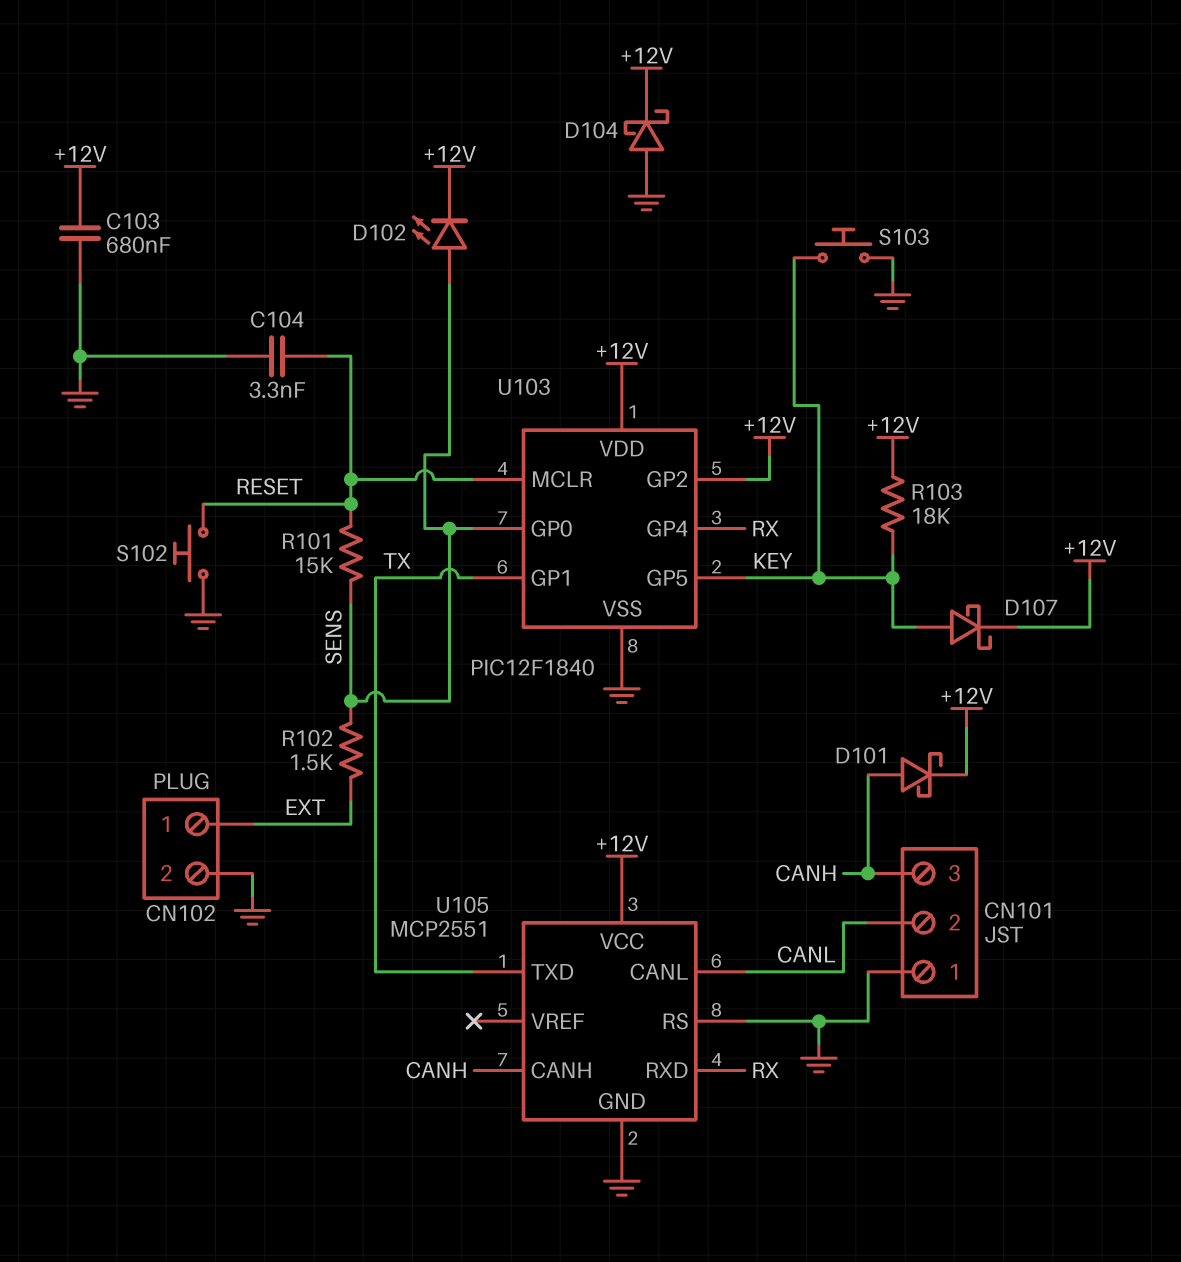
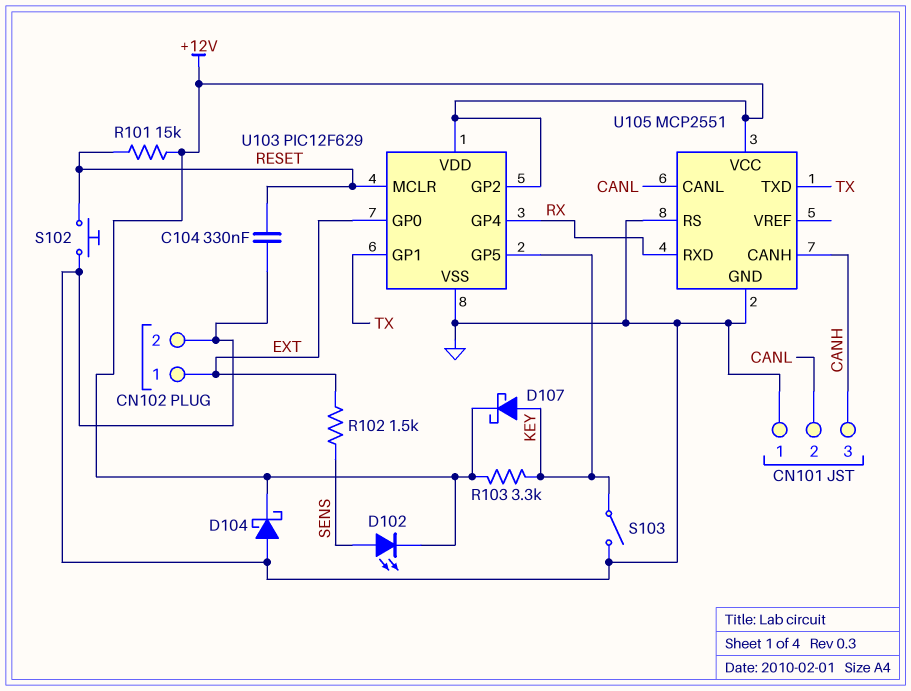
C103: 680nF (+12V, GND) -> none
C104: 3.3nF (GND, RESET) -> 330nF (GND, RESET)
D101: schottky (A CANH, K +12V) -> none
R101: 15k (RESET, SENS) -> 15k (+12V, RESET)
R103: 18k (+12V, KEY) -> 3.3k (+12V, KEY)
S103: button (GND, KEY) -> switch (GND, KEY)
U103: PIC12F1840 -> PIC12F629
U103 pin GP0: SENS -> EXT

